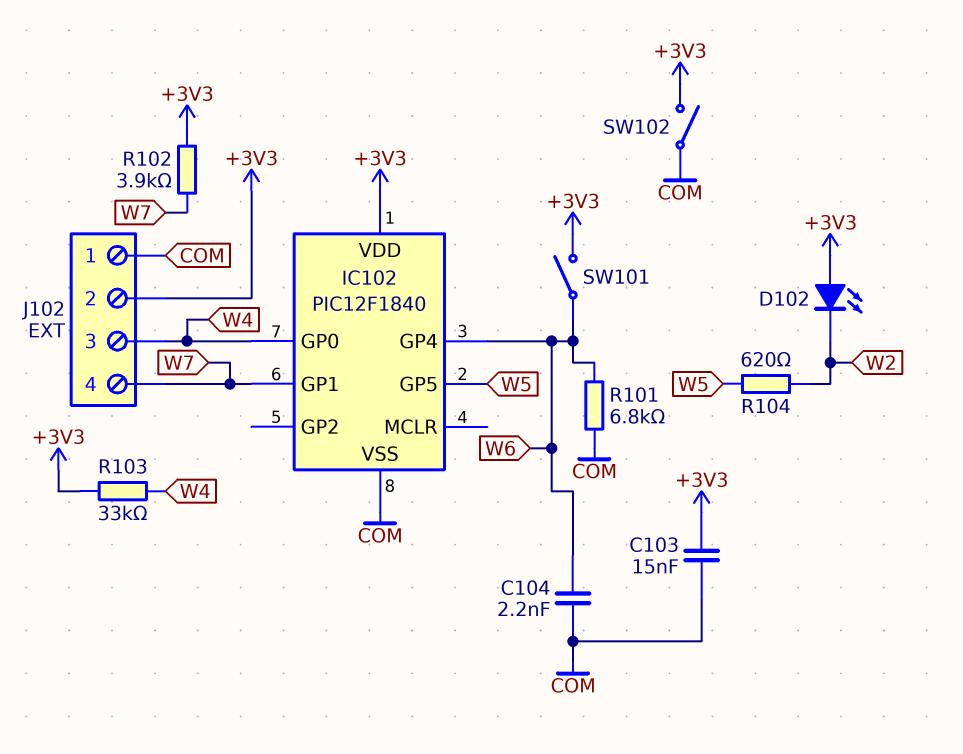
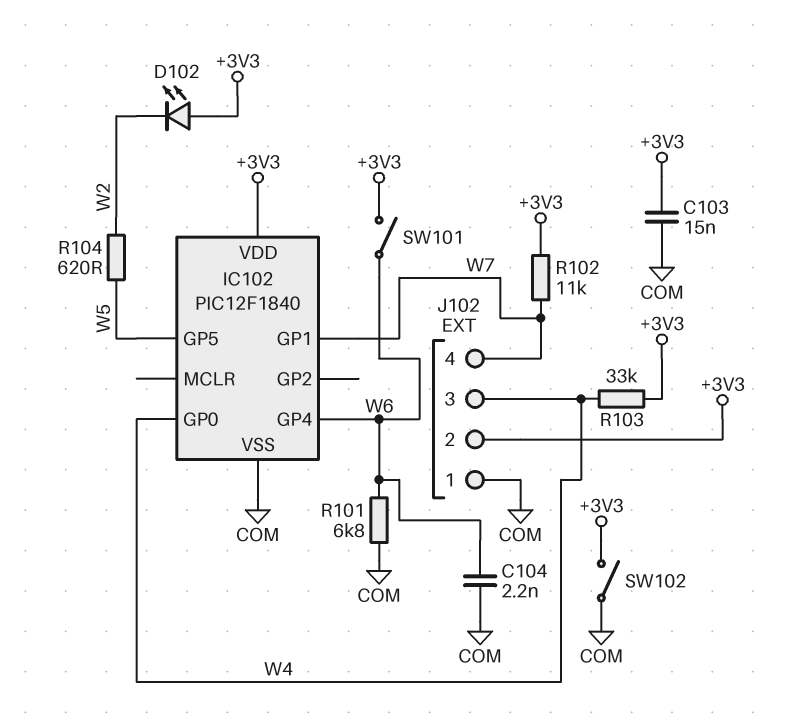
R102: 3.9k (+3V3, W7) -> 11k (+3V3, W7)

